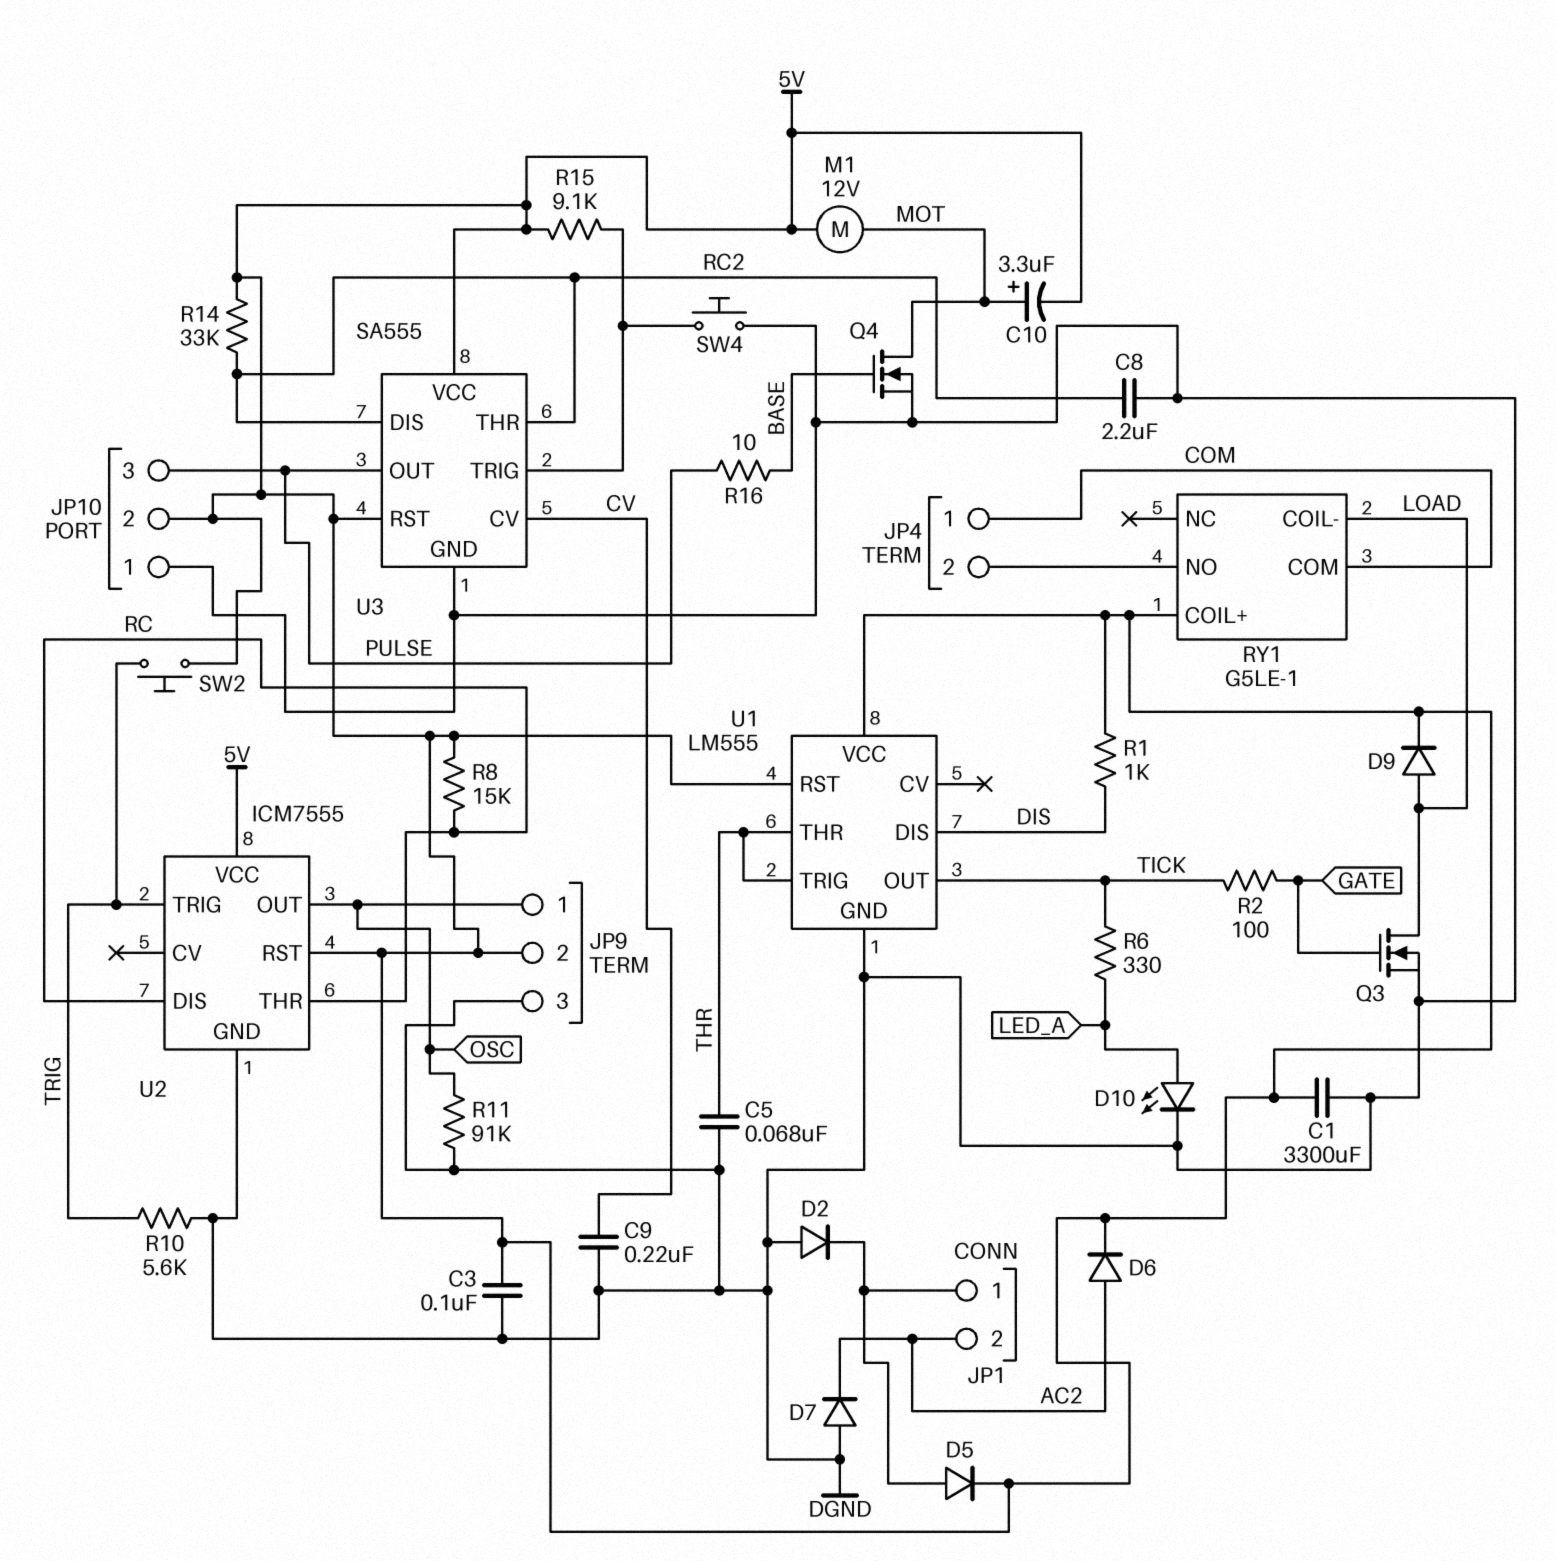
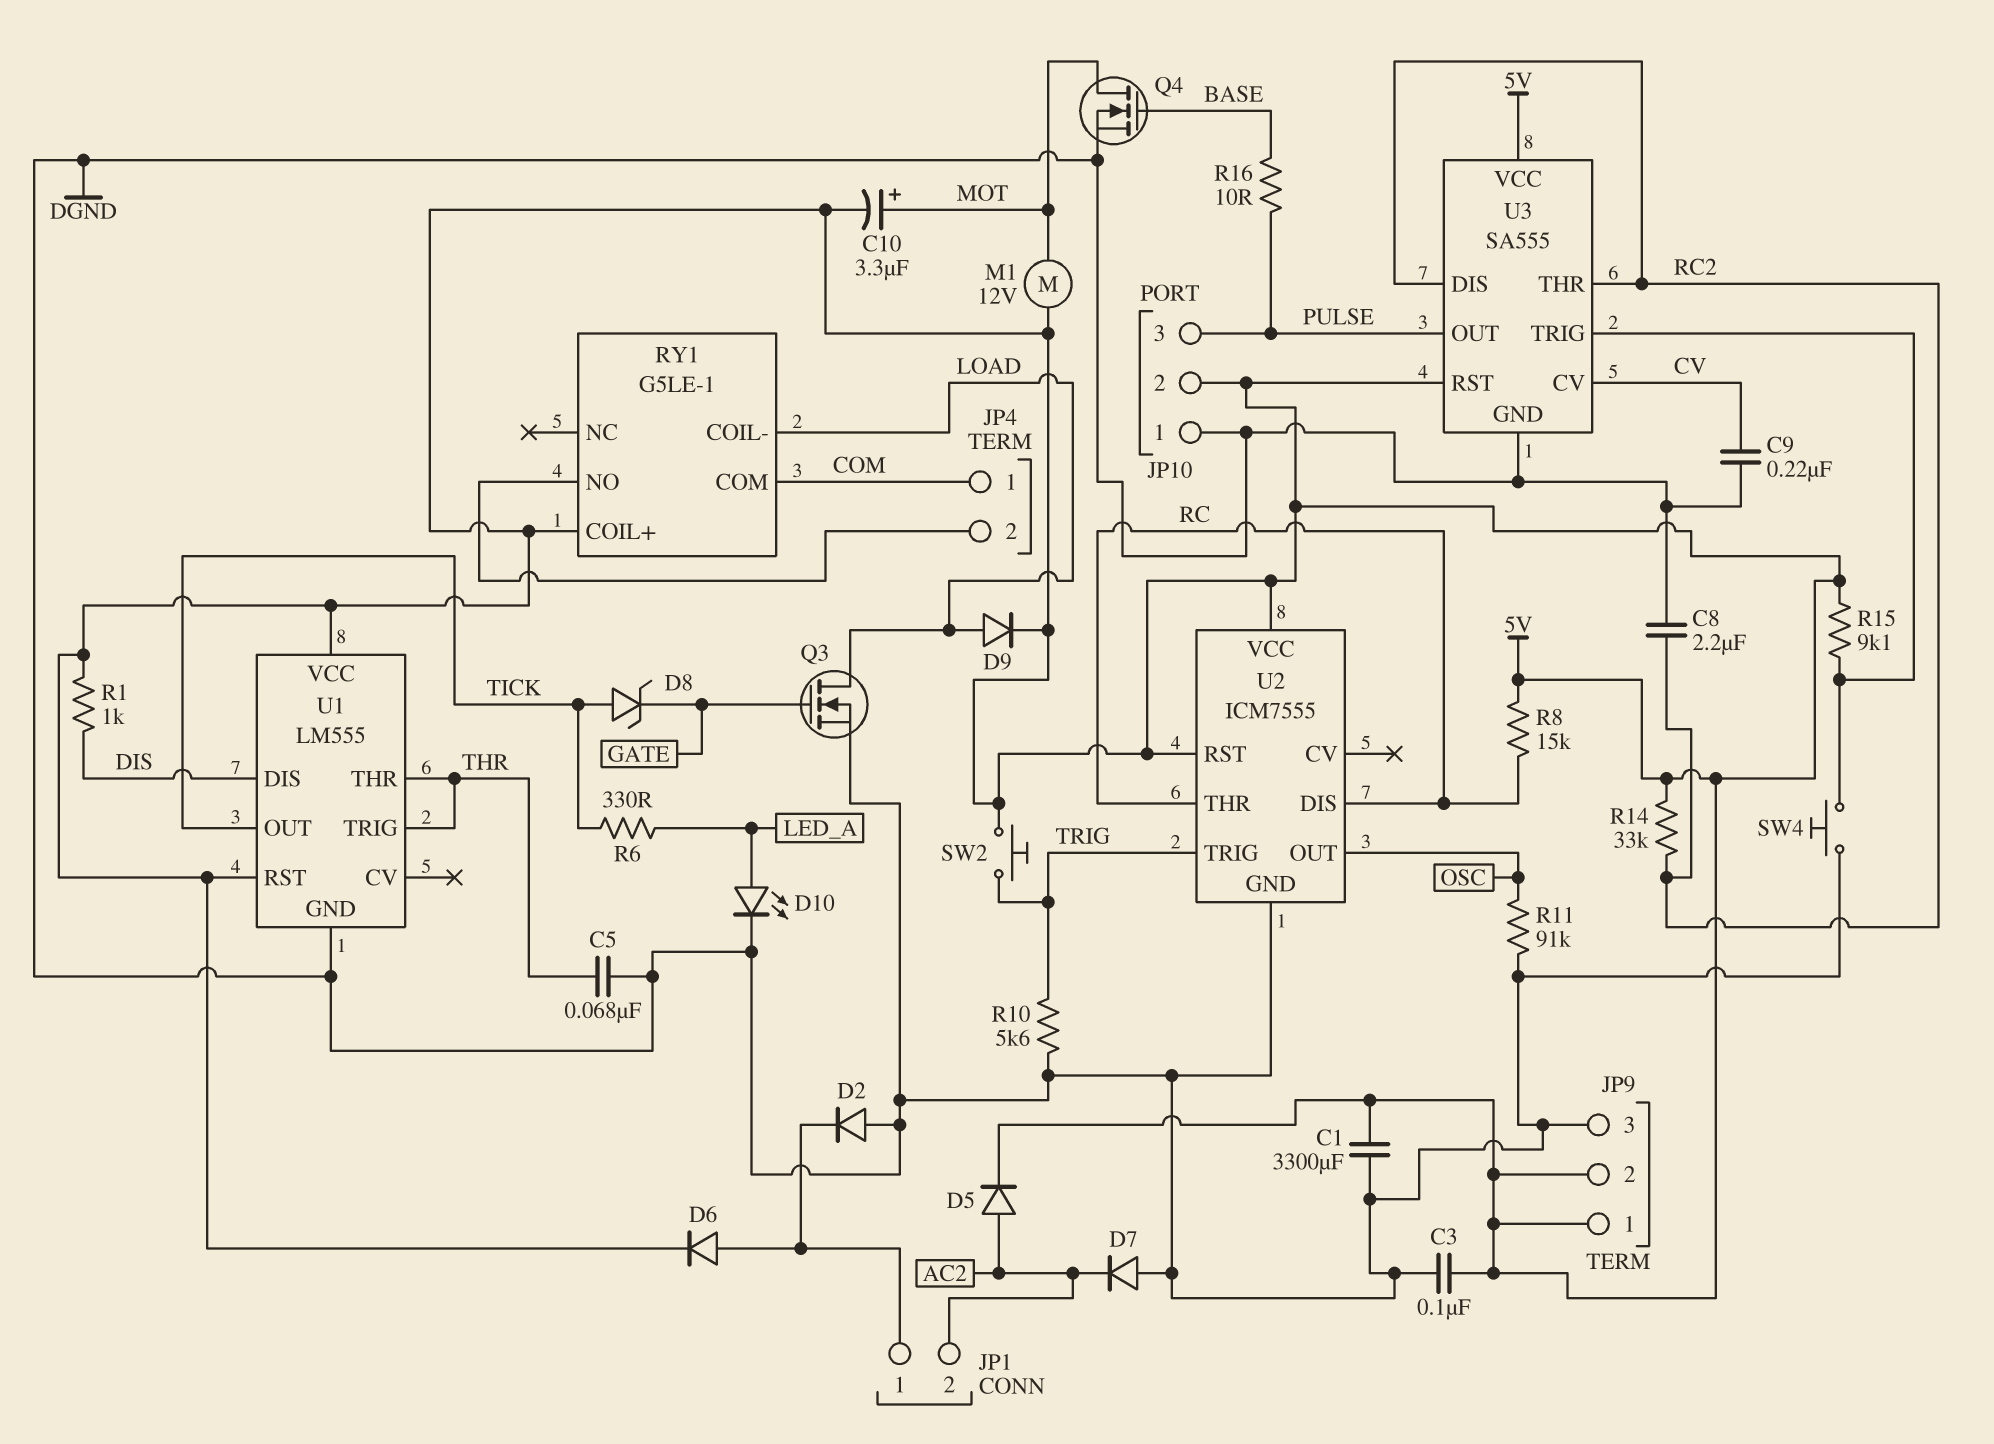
D5: diode (A JP1/1, K 5V) -> diode (A AC2, K 5V)
D6: diode (A AC2, K 5V) -> diode (A JP1/1, K 5V)
D8: none -> zener (A TICK, K GATE)
JP9 pin 1: OSC -> 5V
R2: 100 (GATE, TICK) -> none

